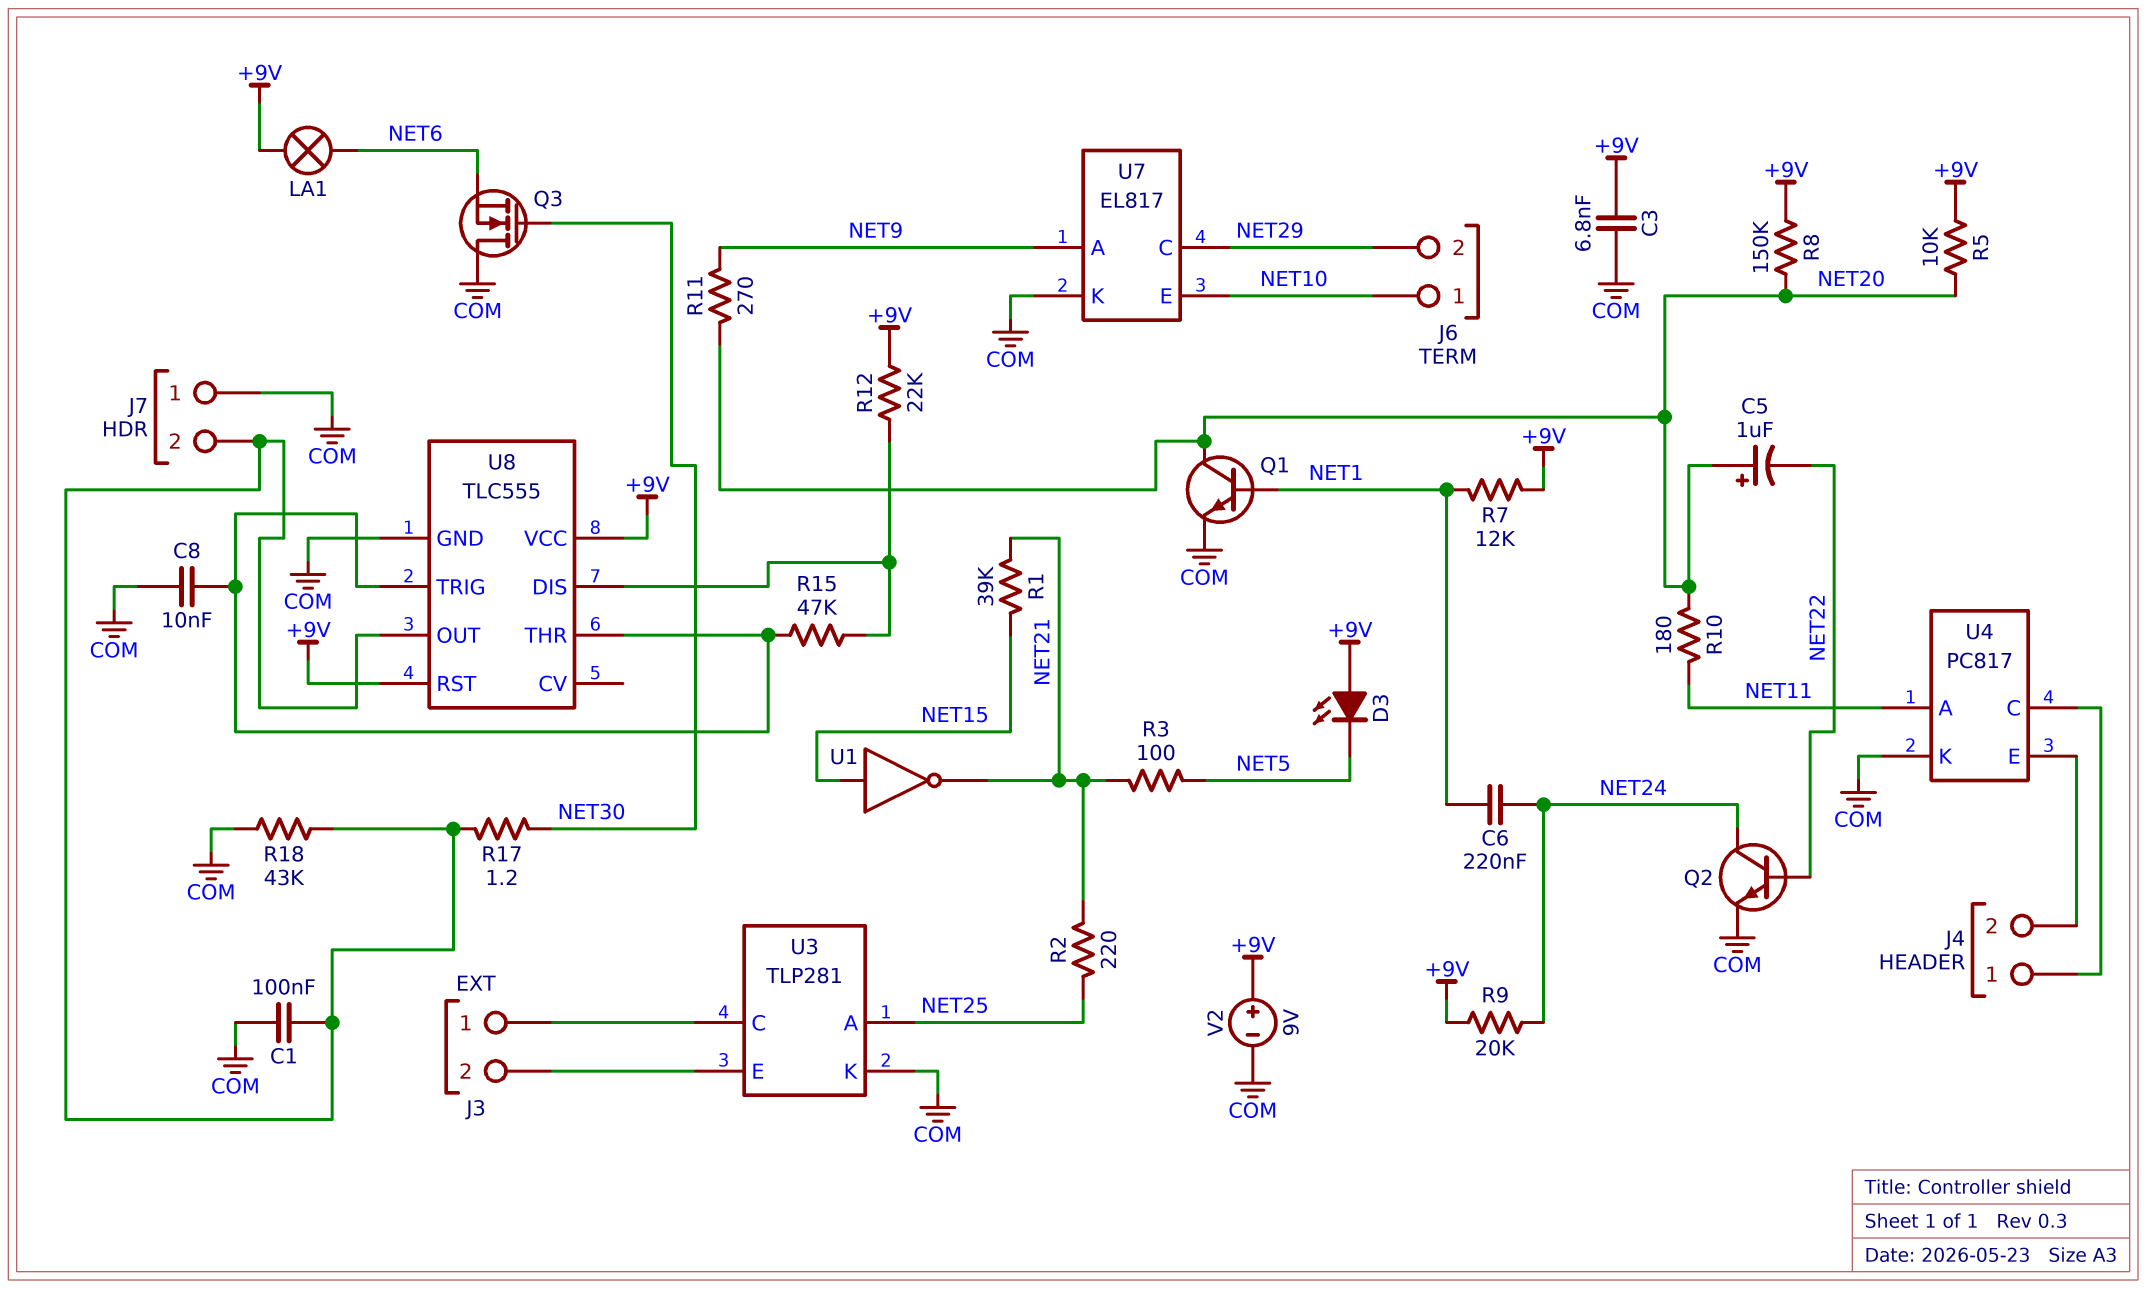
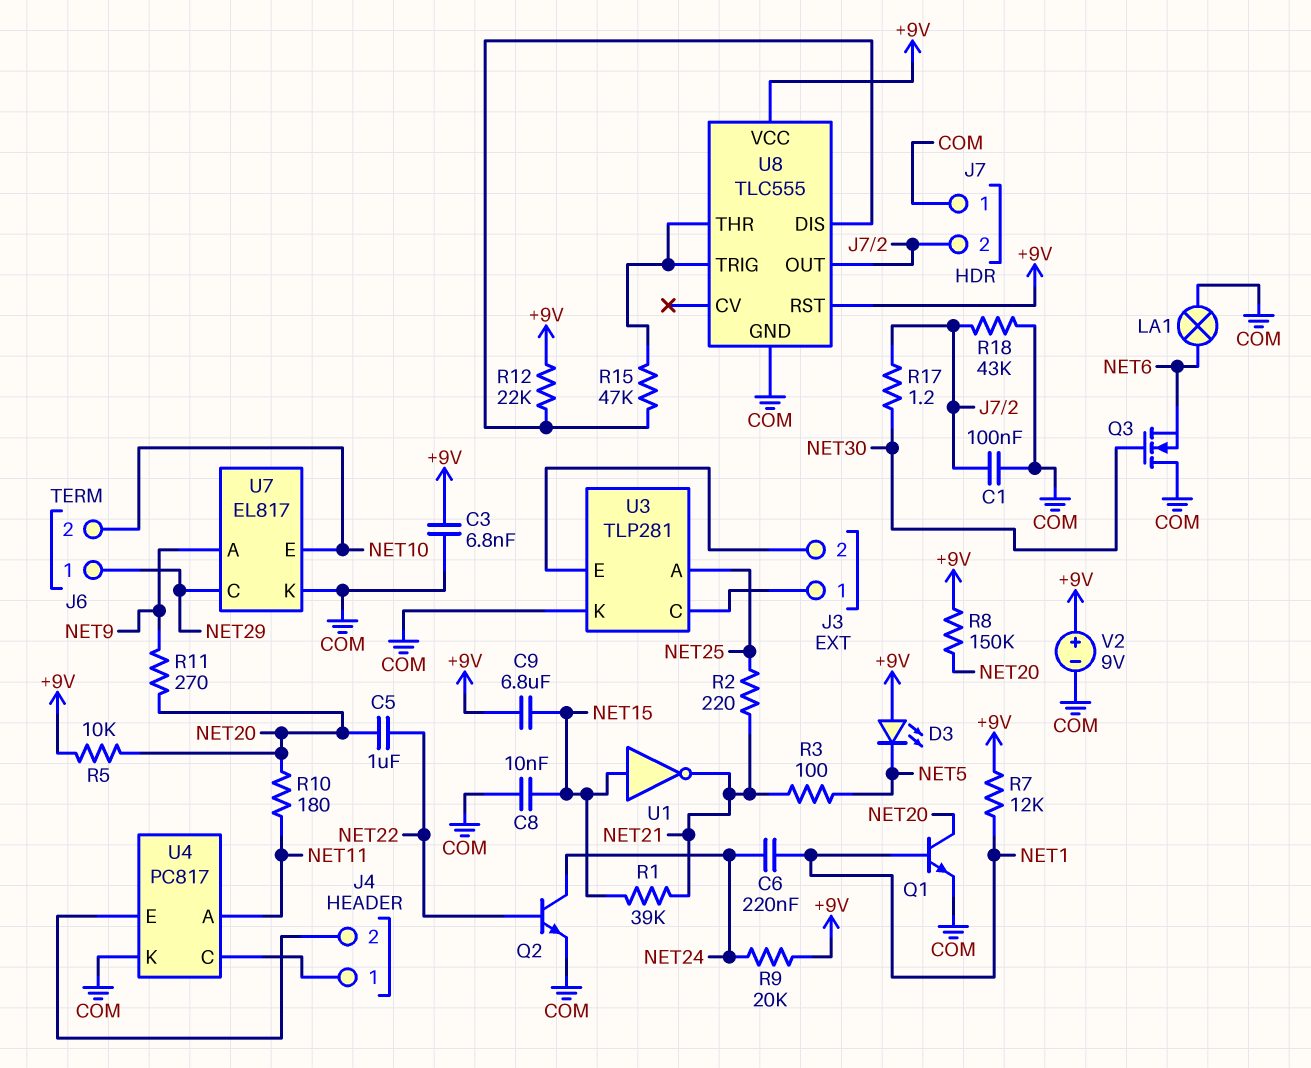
C5: 1uF (plus NET20, minus NET22) -> 1uF (NET20, NET22)
C8: 10nF (COM, U8/THR) -> 10nF (COM, NET15)
C9: none -> 6.8uF (+9V, NET15)
J6 pin 1: NET10 -> NET29
J6 pin 2: NET29 -> NET10
LA1: lamp (+9V, NET6) -> lamp (COM, NET6)

